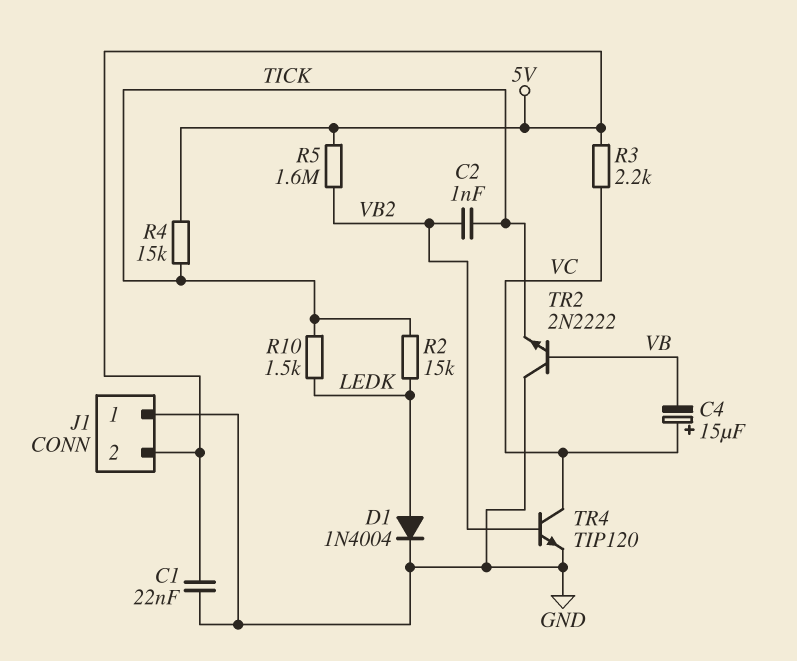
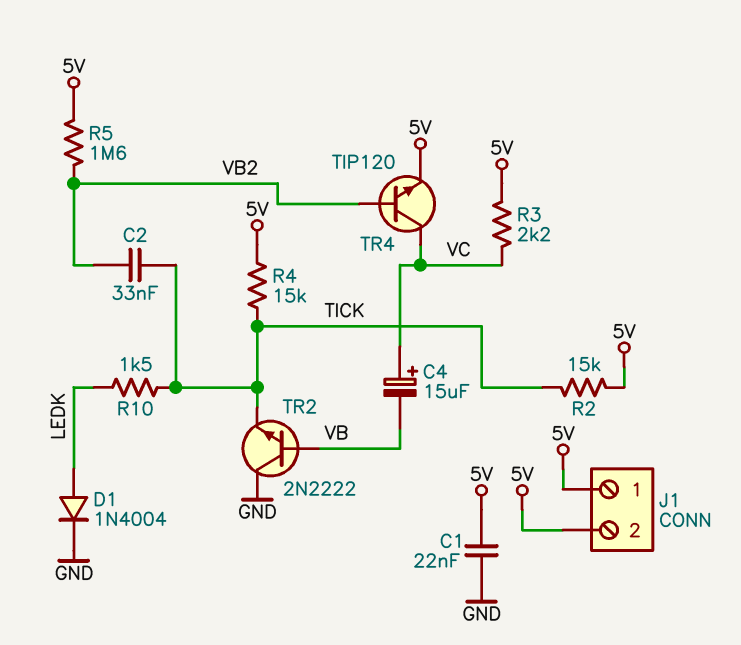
C2: 1nF (TICK, VB2) -> 33nF (TICK, VB2)
J1 pin 1: GND -> 5V
R2: 15k (LEDK, TICK) -> 15k (5V, TICK)
TR4: NPN TIP120 (B VB2, C VC, E GND) -> NPN TIP120 (B VB2, C VC, E 5V)

